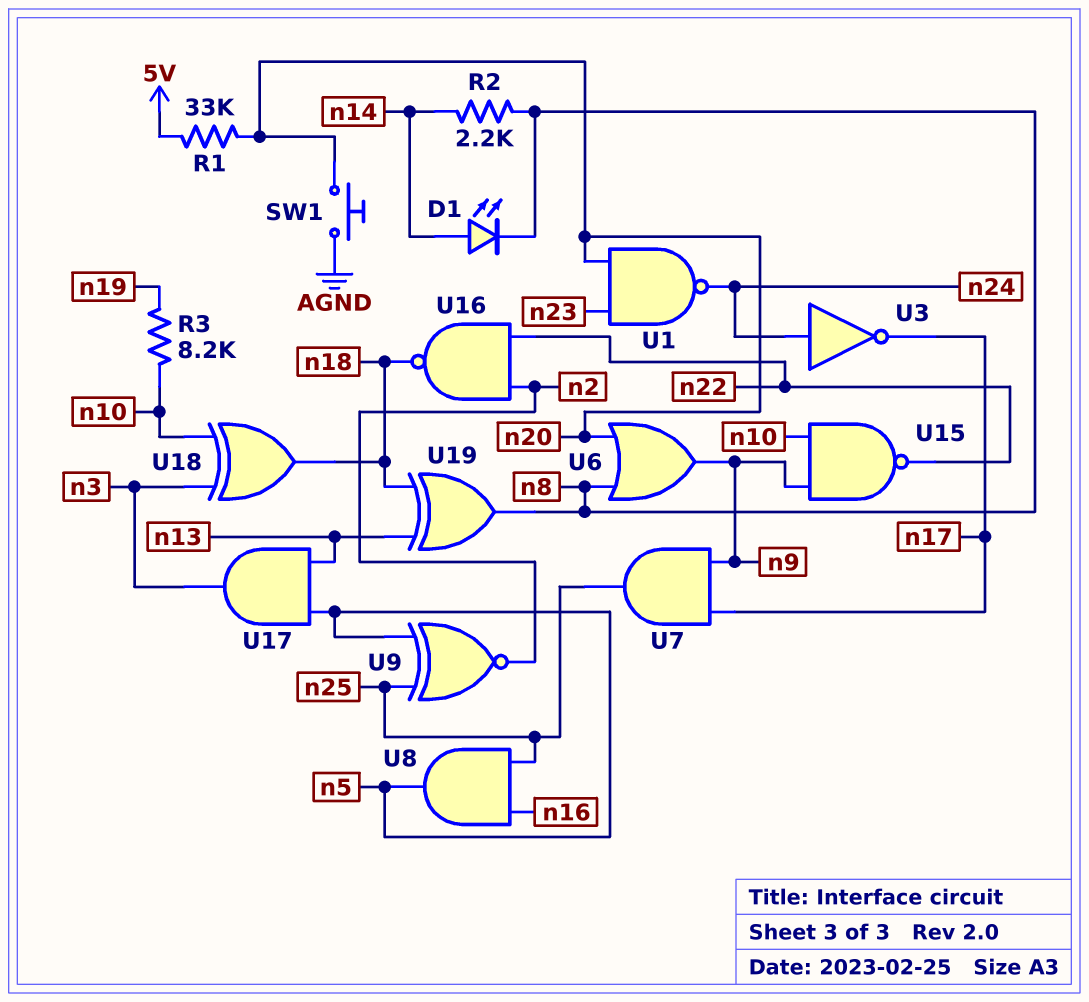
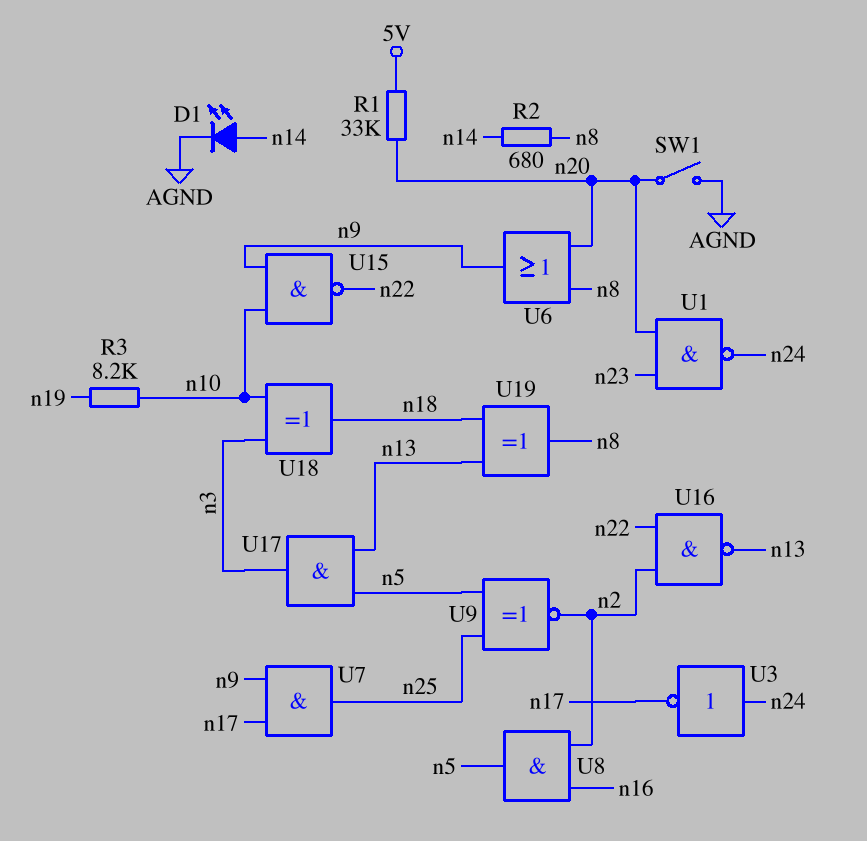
D1: LED (A n14, K n8) -> LED (A n14, K AGND)
R2: 2.2k (n8, n14) -> 680 (n8, n14)
SW1: button (AGND, n20) -> switch (AGND, n20)
U8: AND (in n16, in n25, out n5) -> AND (in n2, in n16, out n5)
U16: NAND (in n2, in n22, out n18) -> NAND (in n2, in n22, out n13)

